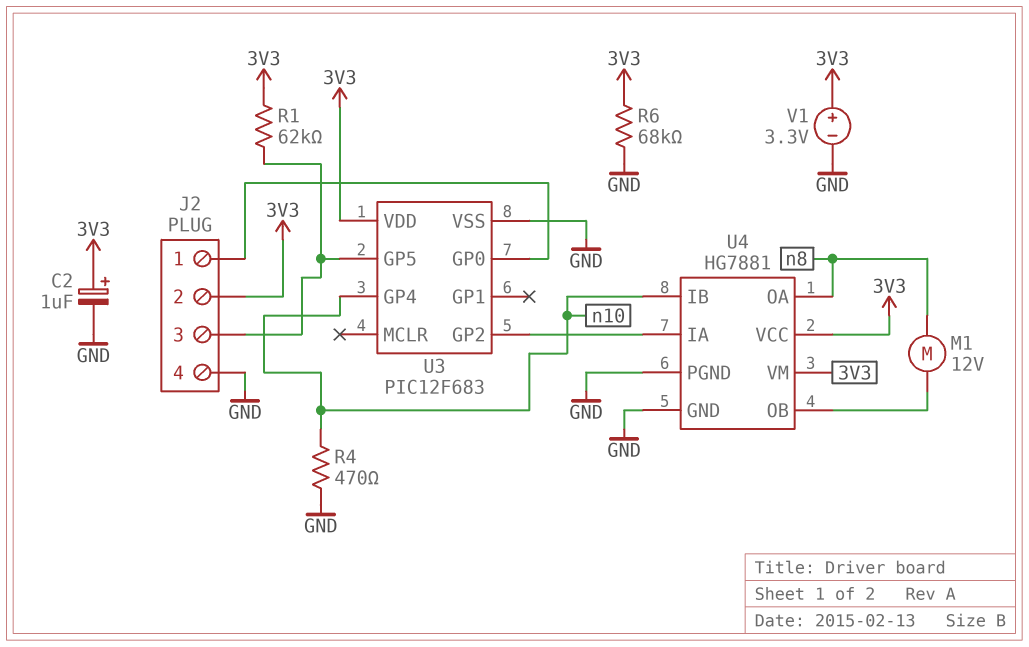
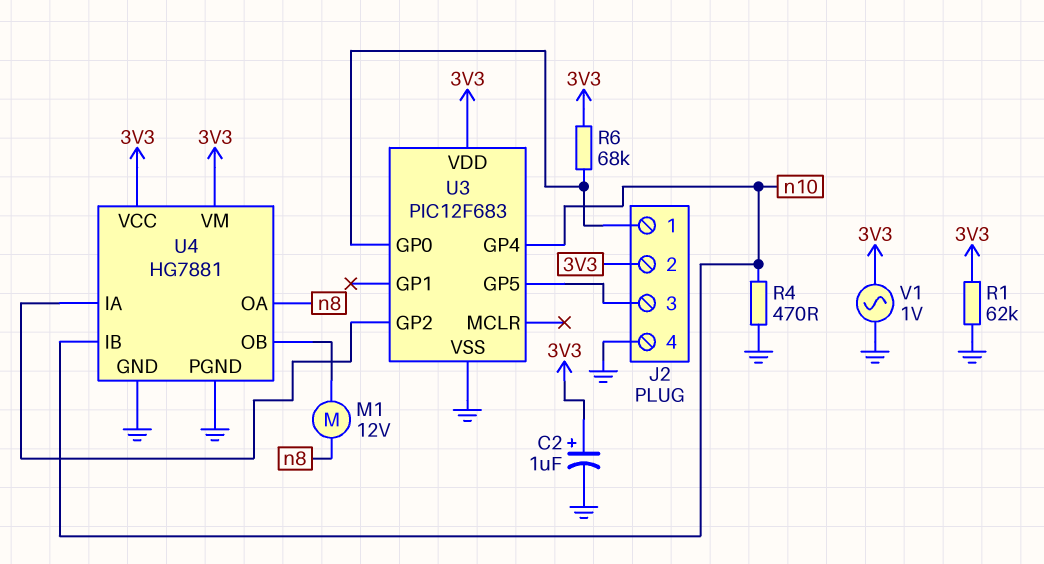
R1: 62k (3V3, J2/3) -> 62k (3V3, GND)
R6: 68k (3V3, GND) -> 68k (3V3, J2/1)
V1: 3.3V (plus 3V3, minus GND) -> AC 1V (3V3, GND)

